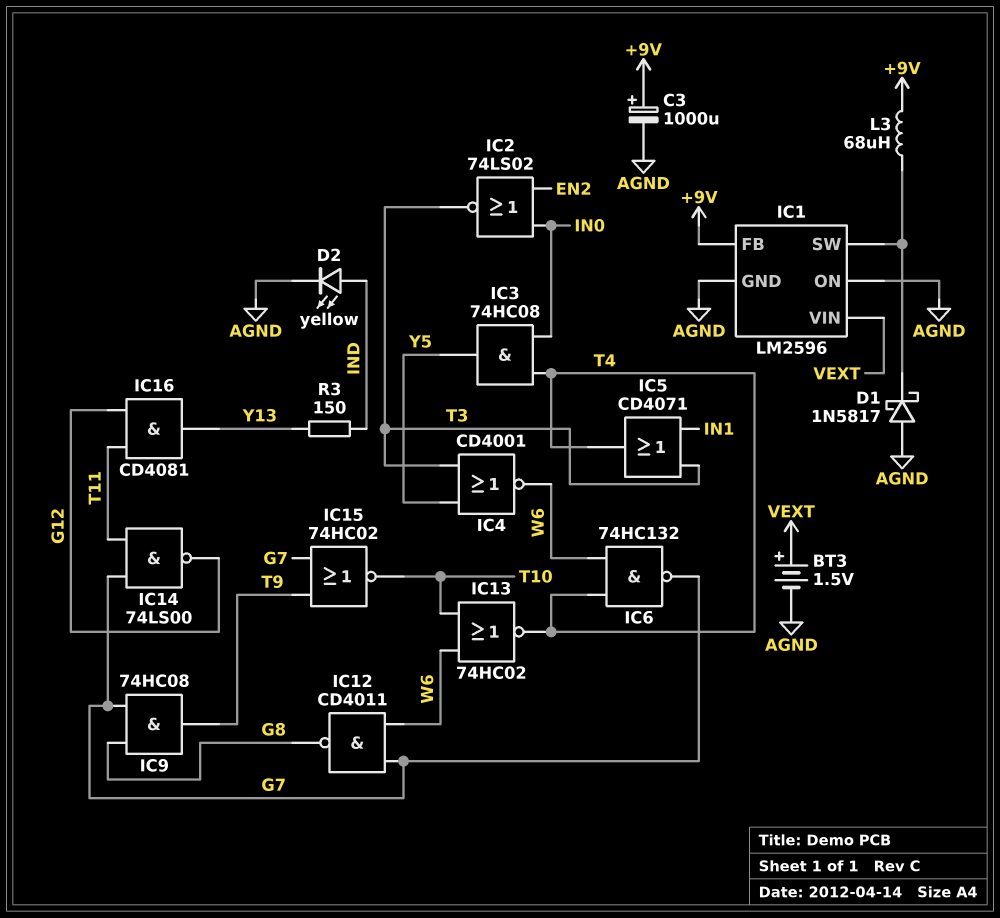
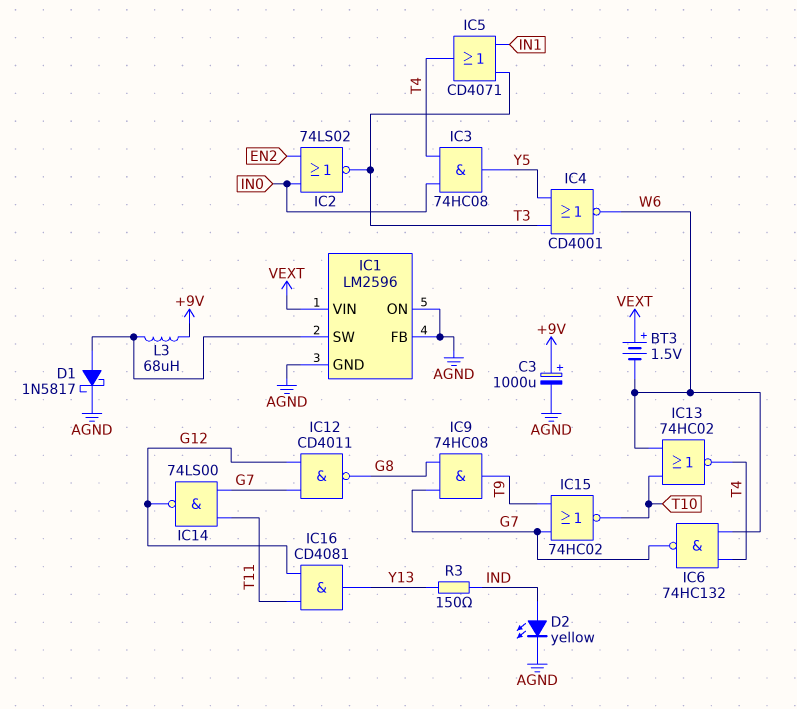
BT3: 1.5V (plus VEXT, minus AGND) -> 1.5V (plus VEXT, minus W6)
D1: schottky 1N5817 (A AGND, K IC1/SW) -> schottky 1N5817 (A IC1/SW, K AGND)
IC1 pin FB: +9V -> AGND
IC12: NAND CD4011 (in G7, in W6, out G8) -> NAND CD4011 (in G7, in G12, out G8)

